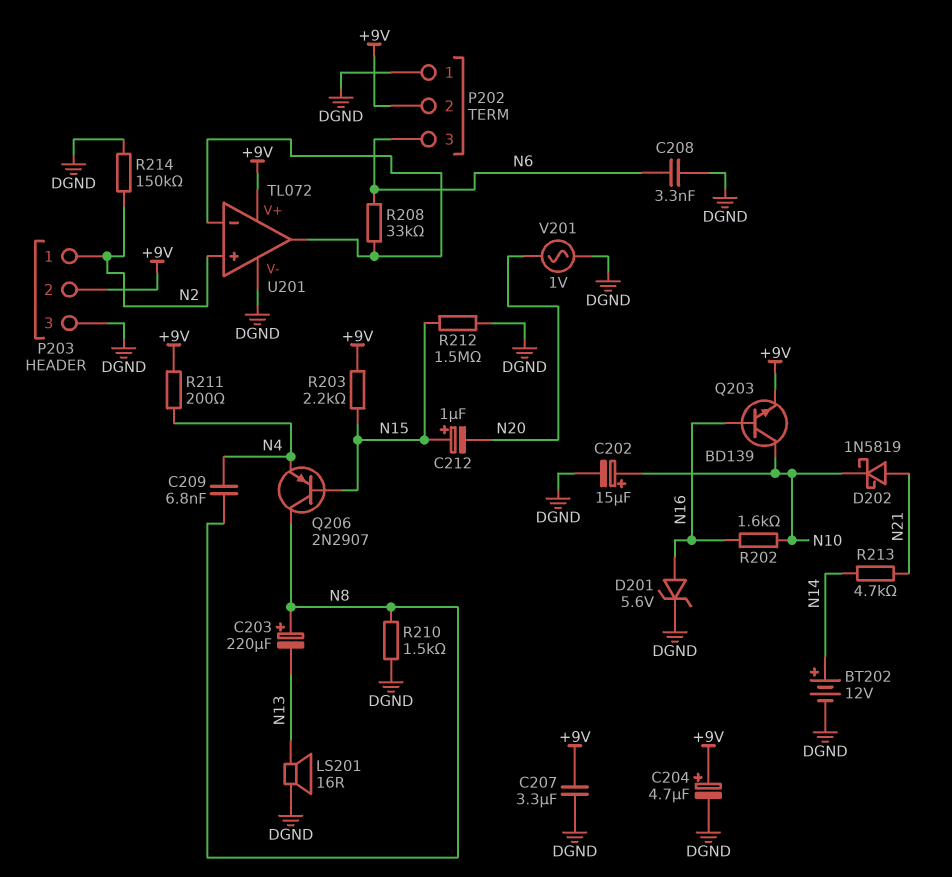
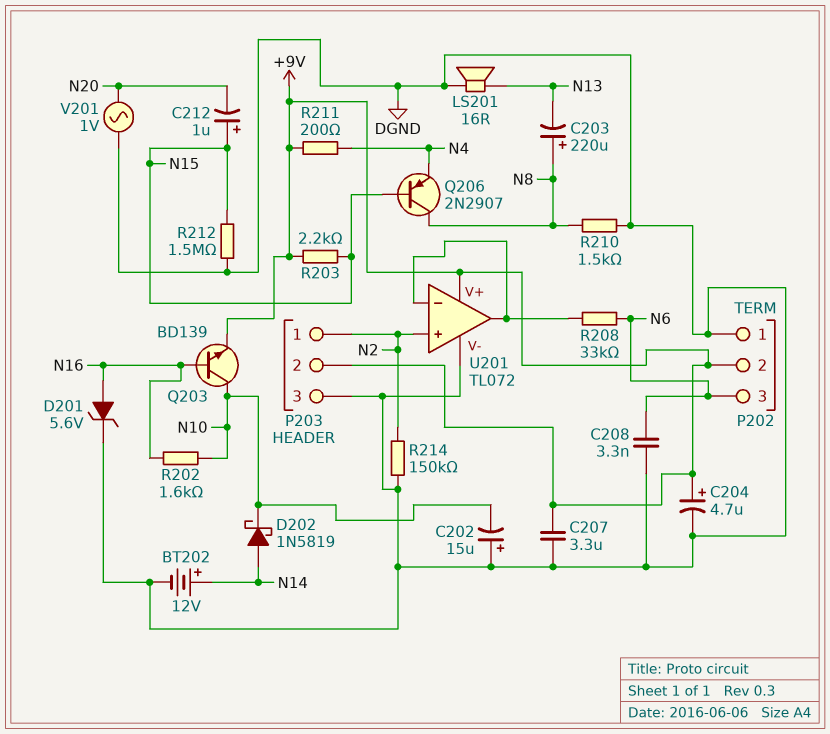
C202: 15uF (plus N10, minus DGND) -> 15uF (plus DGND, minus N10)
C209: 6.8nF (N4, N8) -> none
D202: schottky 1N5819 (A N21, K N10) -> schottky 1N5819 (A N14, K N10)
R213: 4.7k (N14, N21) -> none

